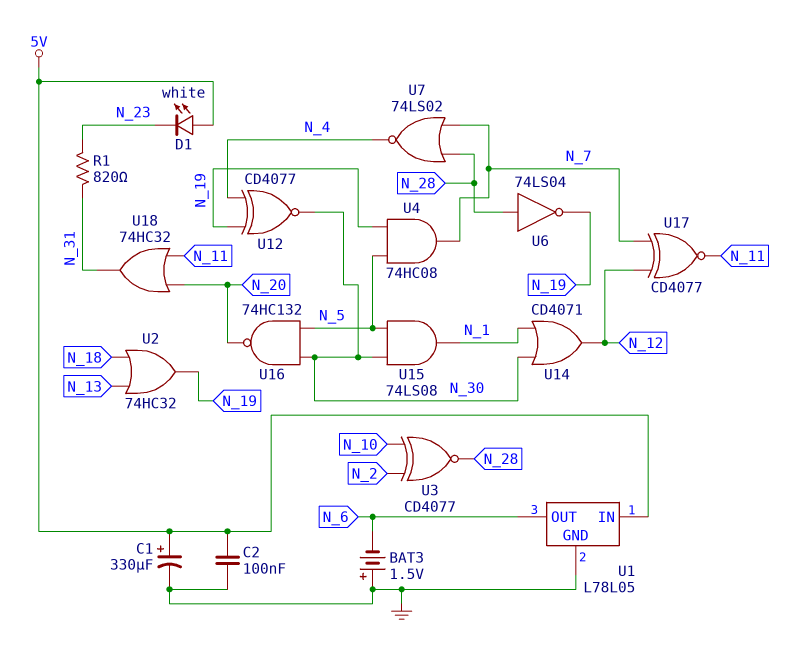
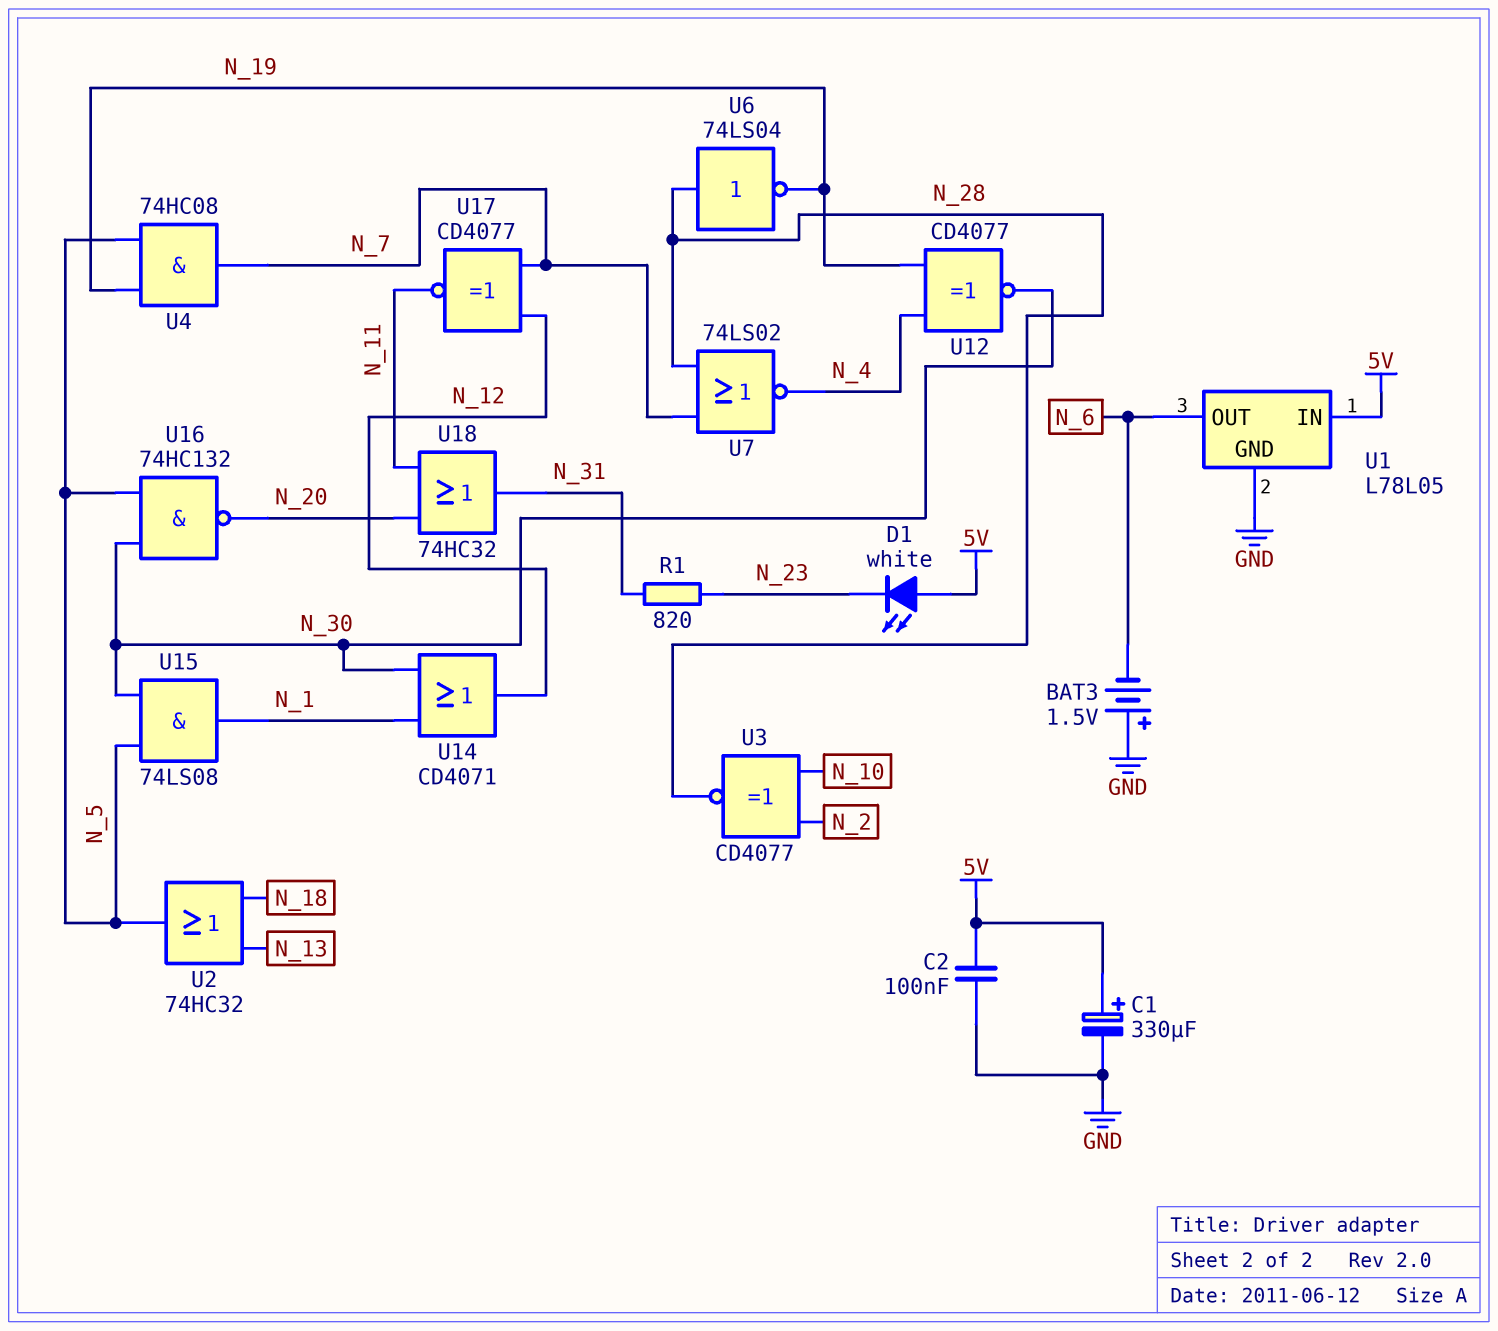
U2: OR 74HC32 (in N_13, in N_18, out N_19) -> OR 74HC32 (in N_13, in N_18, out N_5)

